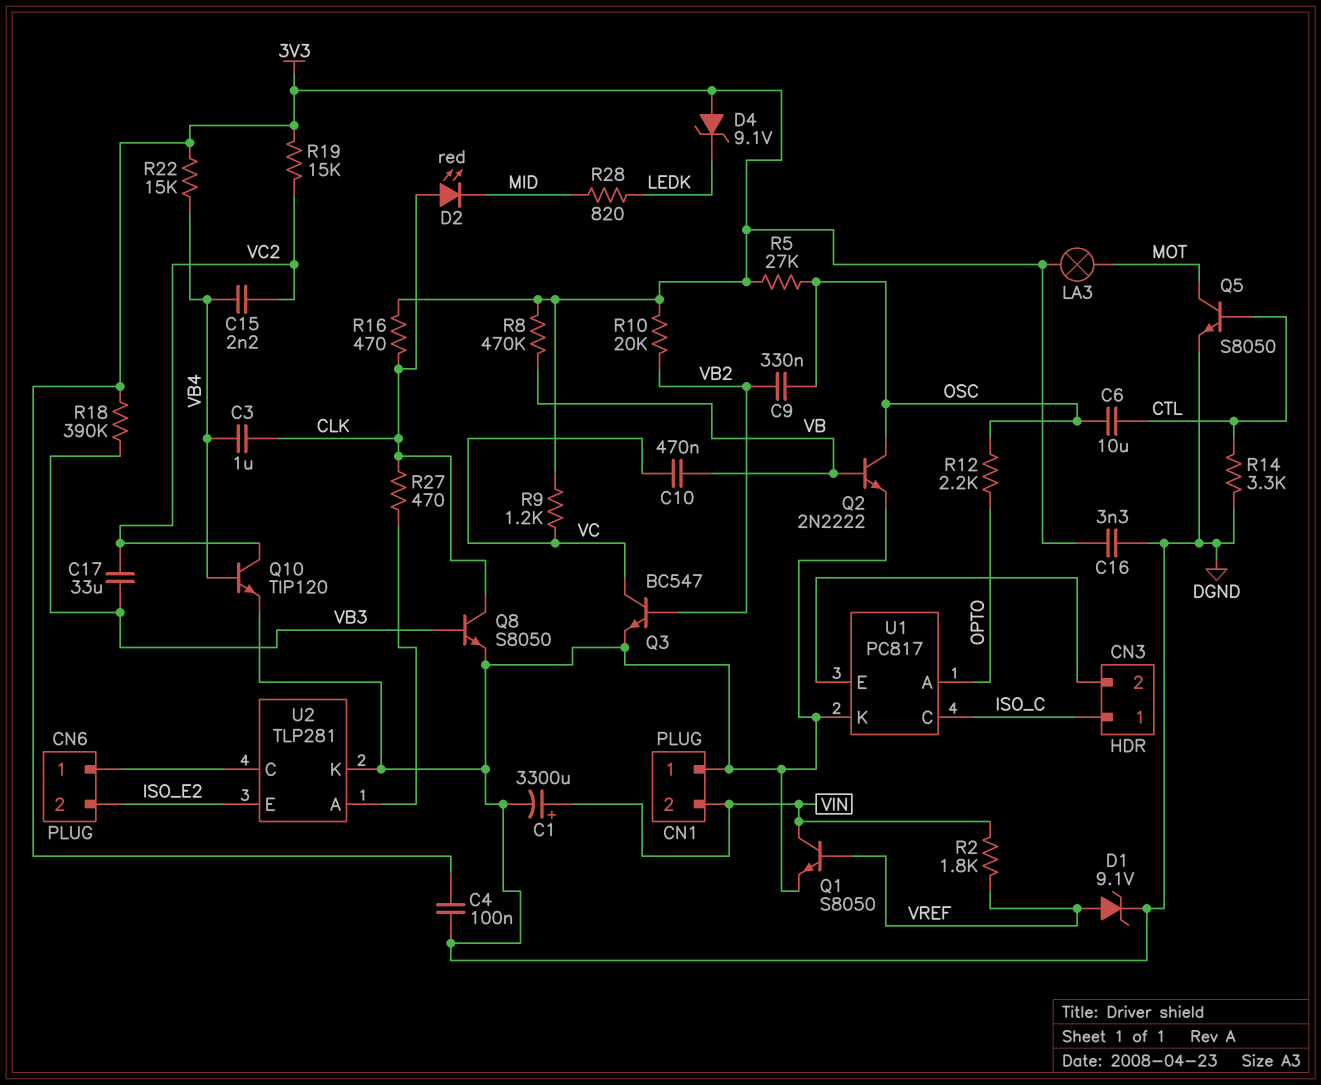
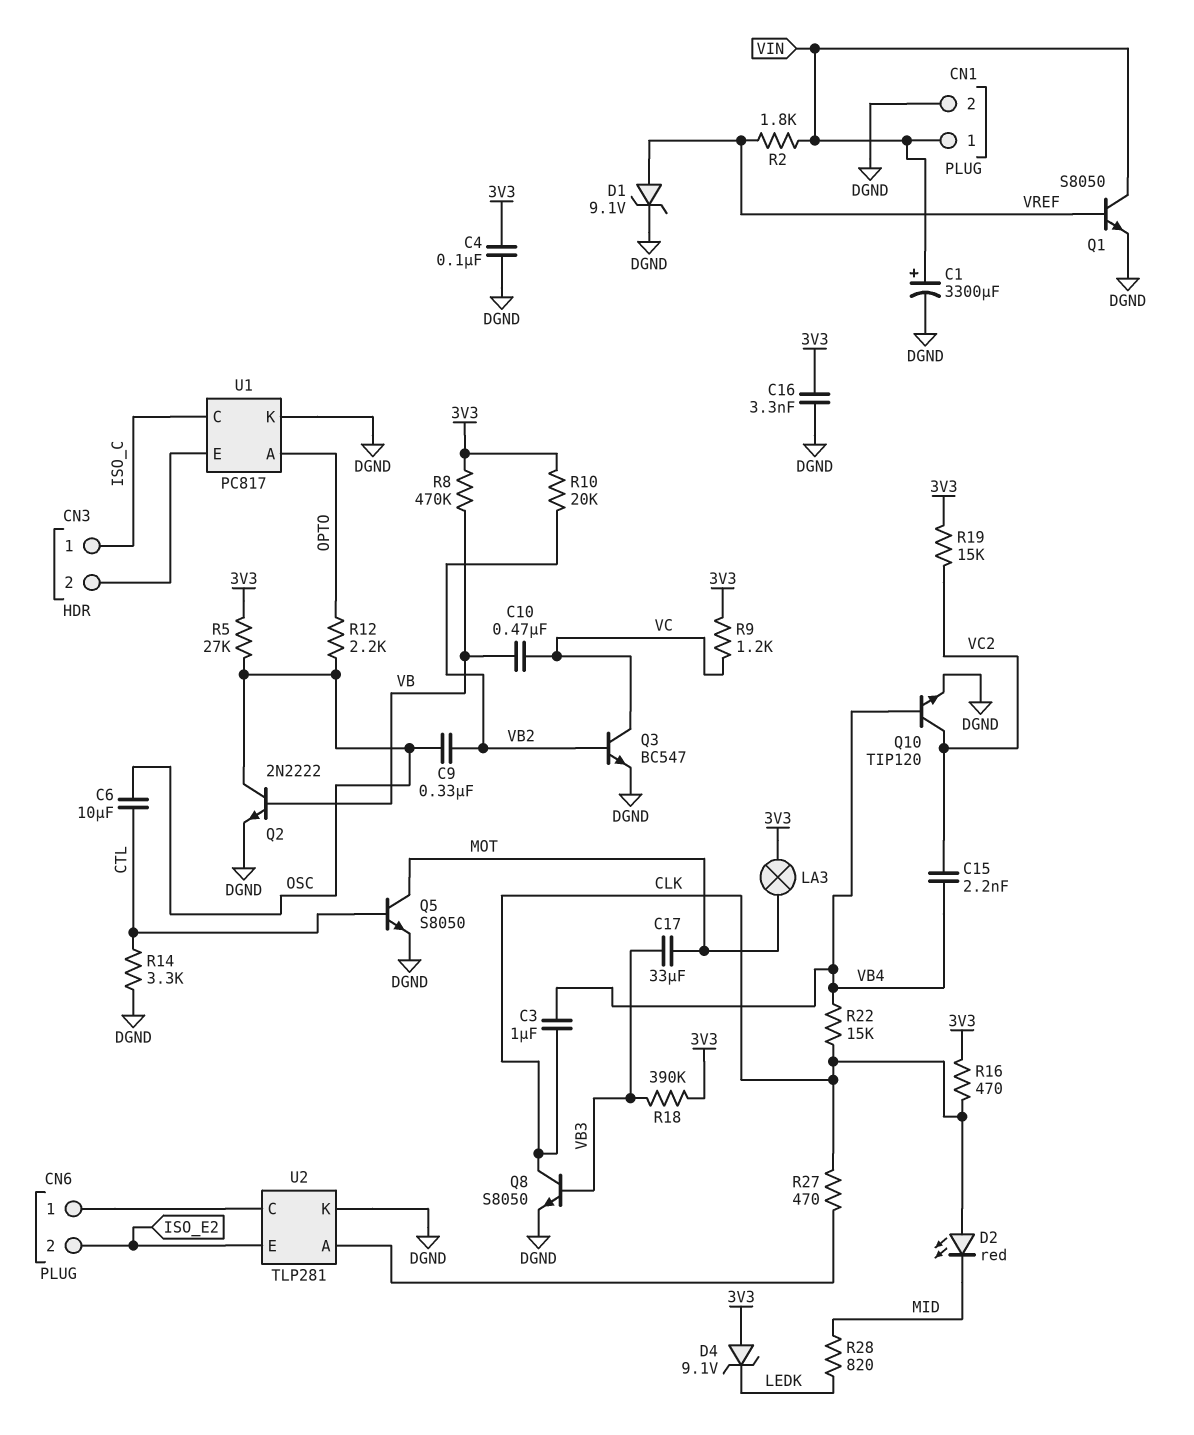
C17: 33uF (VB3, VC2) -> 33uF (MOT, VB3)
CN1 pin 1: DGND -> VIN
CN1 pin 2: VIN -> DGND
R22: 15k (3V3, VB4) -> 15k (CLK, VB4)

